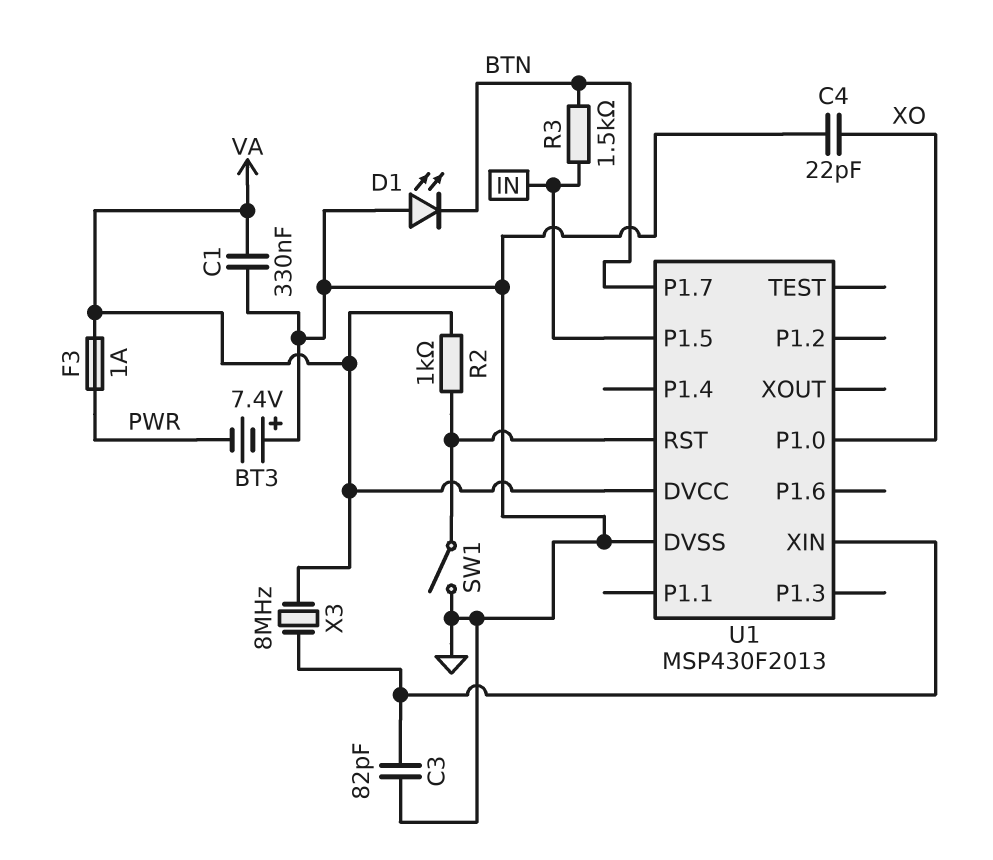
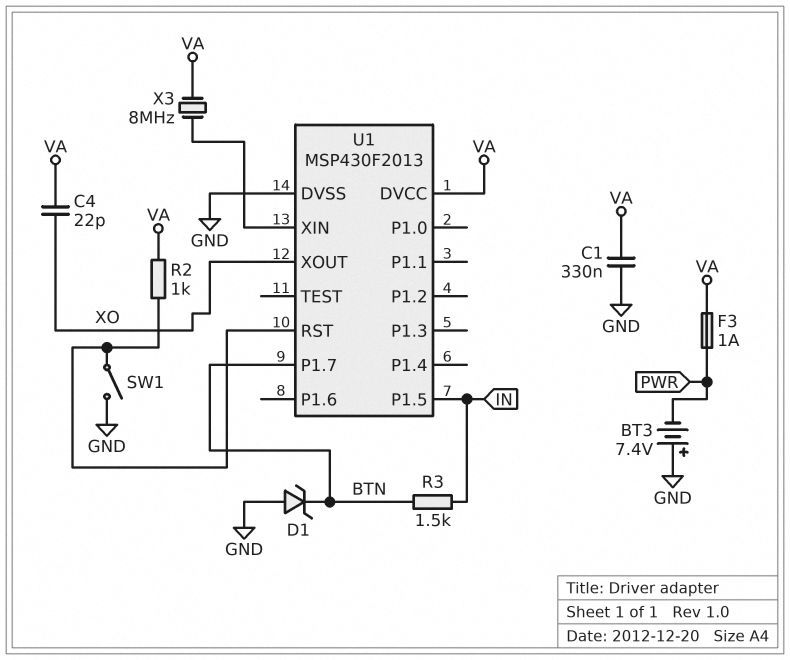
C3: 82pF (GND, U1/XIN) -> none
C4: 22pF (GND, XO) -> 22pF (VA, XO)
D1: LED (A GND, K BTN) -> zener (A GND, K BTN)
U1 pin P1.0: XO -> none
U1 pin XOUT: none -> XO

